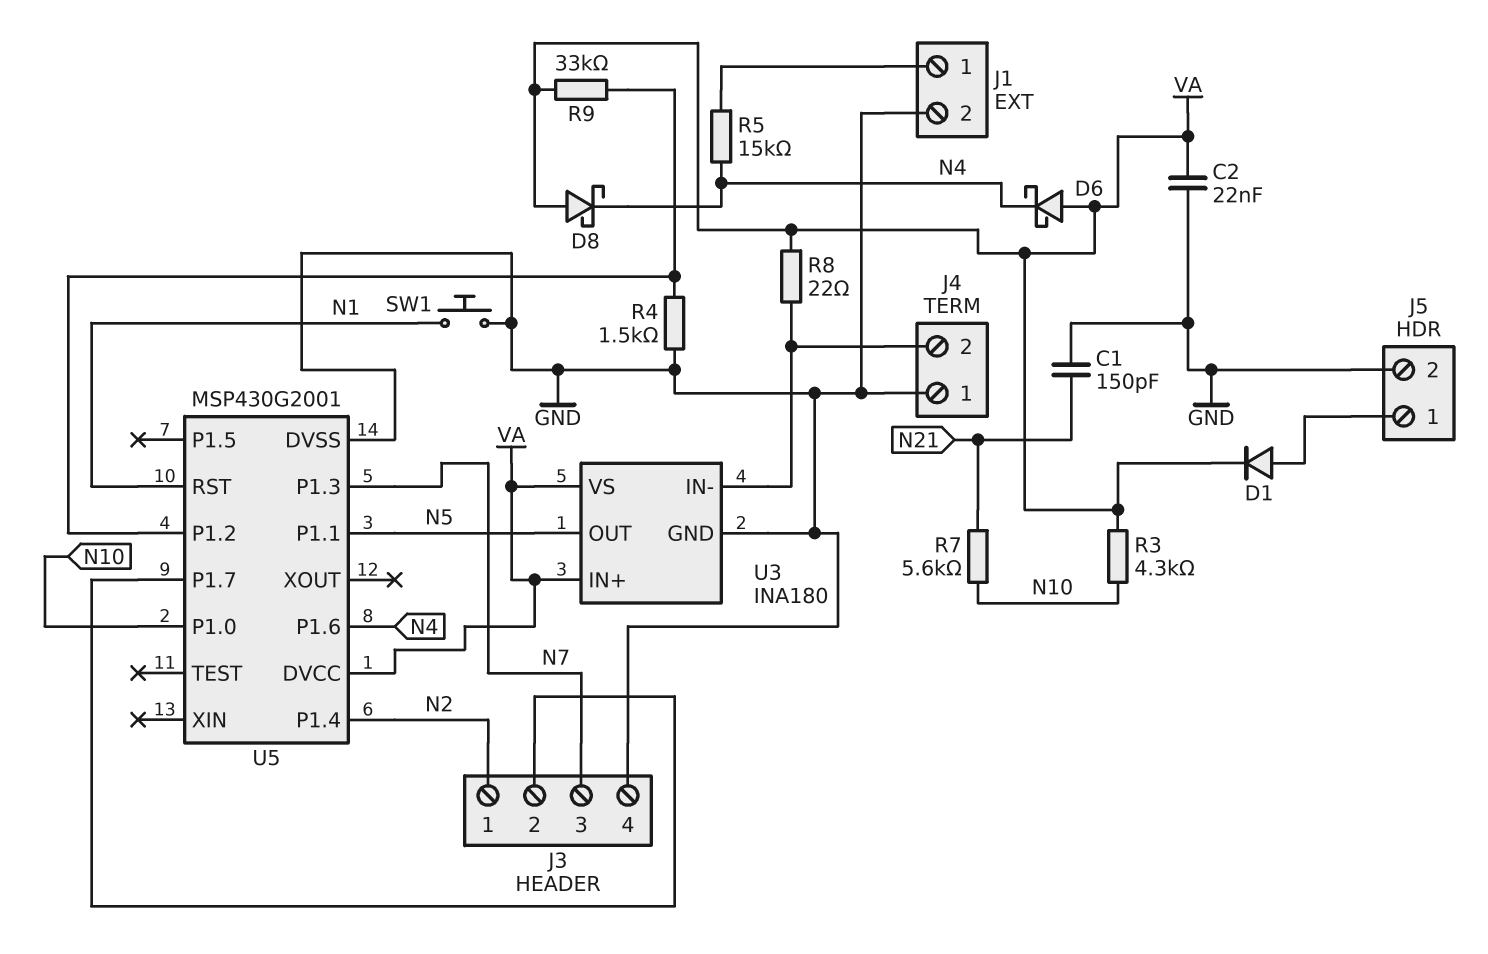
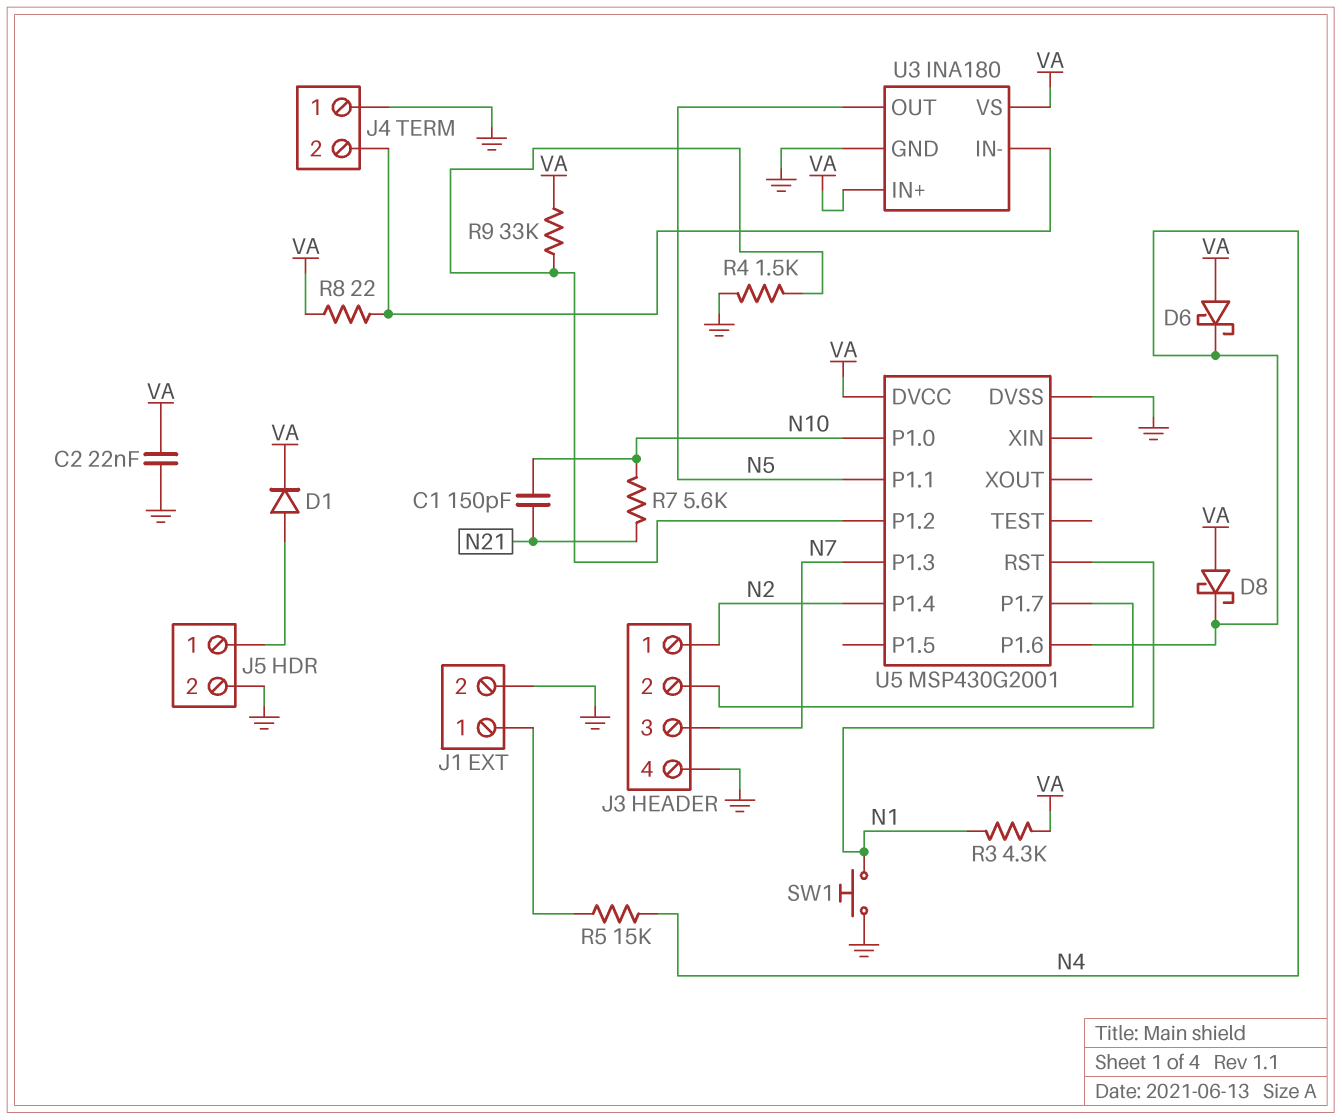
C1: 150pF (GND, N21) -> 150pF (N10, N21)
R3: 4.3k (N10, VA) -> 4.3k (N1, VA)

